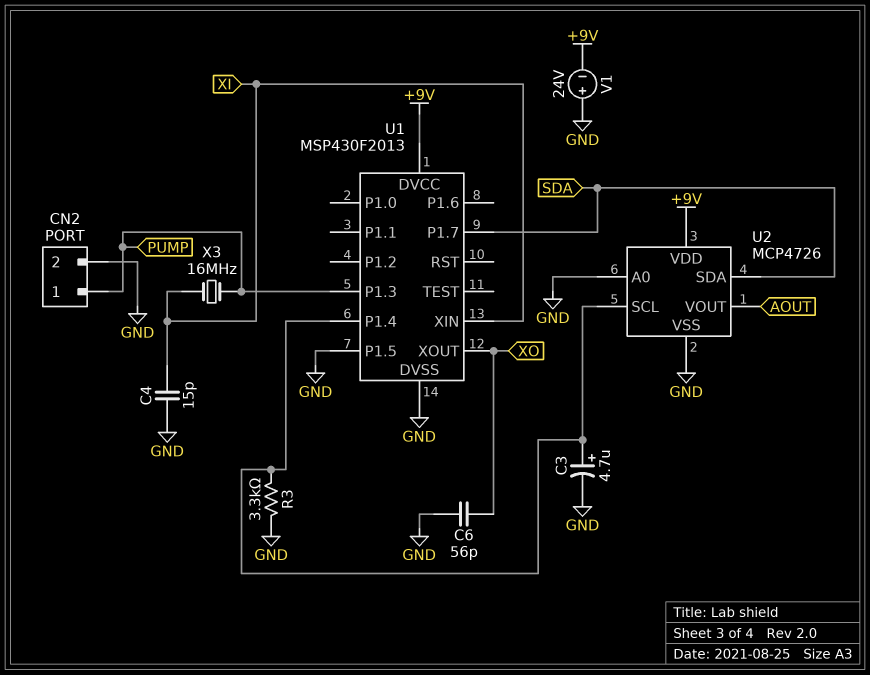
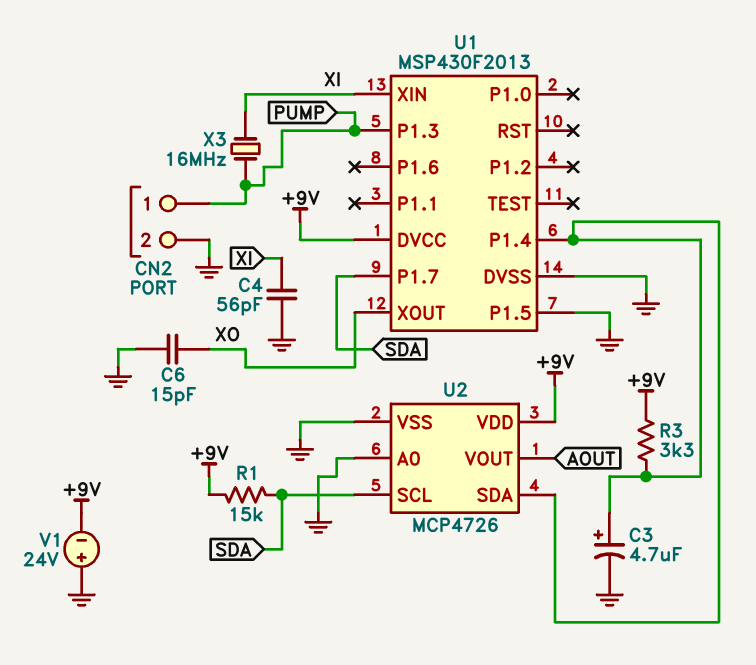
C4: 15pF (GND, XI) -> 56pF (GND, XI)
C6: 56pF (GND, XO) -> 15pF (GND, XO)
R1: none -> 15k (+9V, SDA)
R3: 3.3k (GND, U1/P1.4) -> 3.3k (+9V, U1/P1.4)
U2 pin SCL: U1/P1.4 -> SDA
U2 pin SDA: SDA -> U1/P1.4

